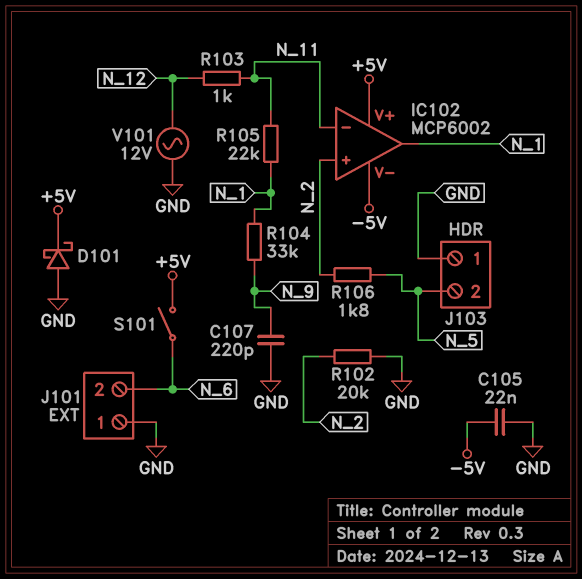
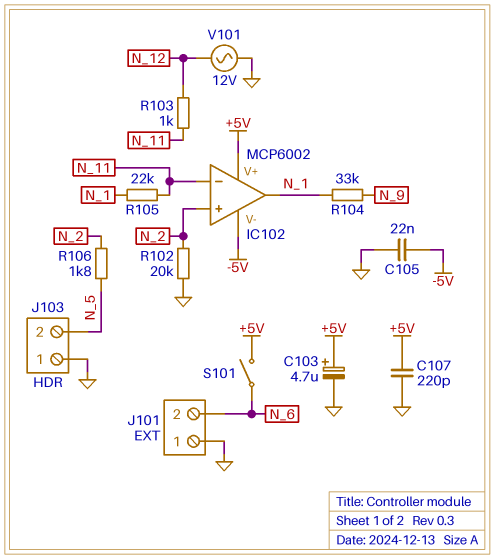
C103: none -> 4.7uF (plus +5V, minus GND)
C107: 220pF (GND, N_9) -> 220pF (+5V, GND)
D101: schottky (A GND, K +5V) -> none

